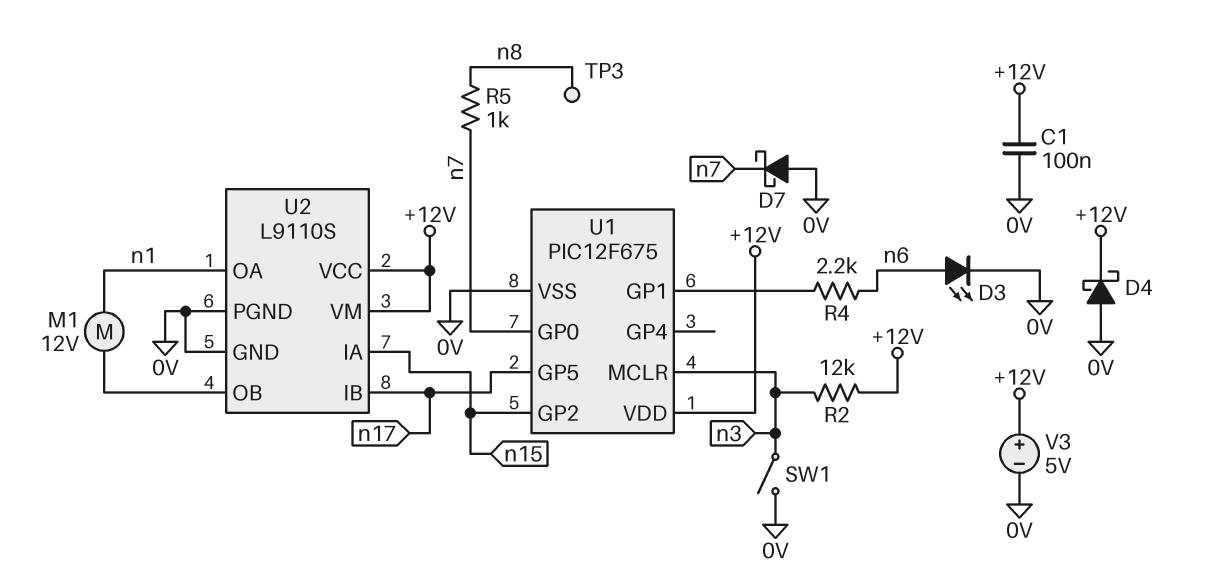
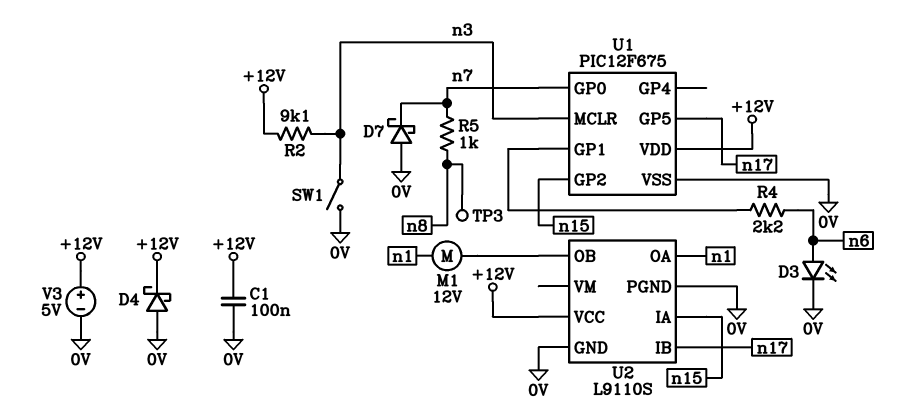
R2: 12k (+12V, n3) -> 9.1k (+12V, n3)
U2 pin VM: +12V -> none

